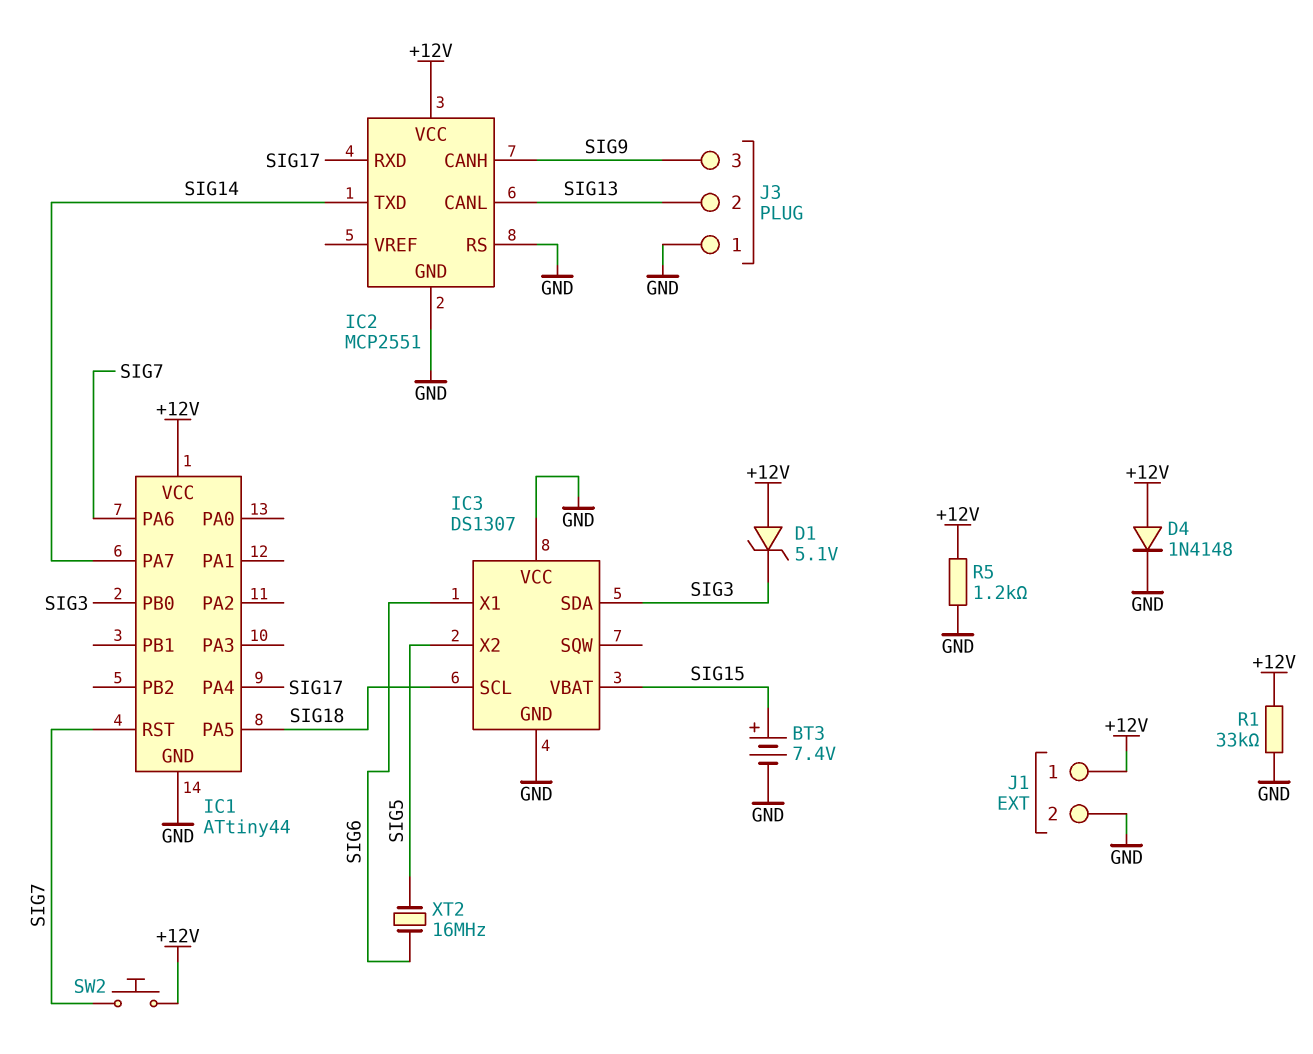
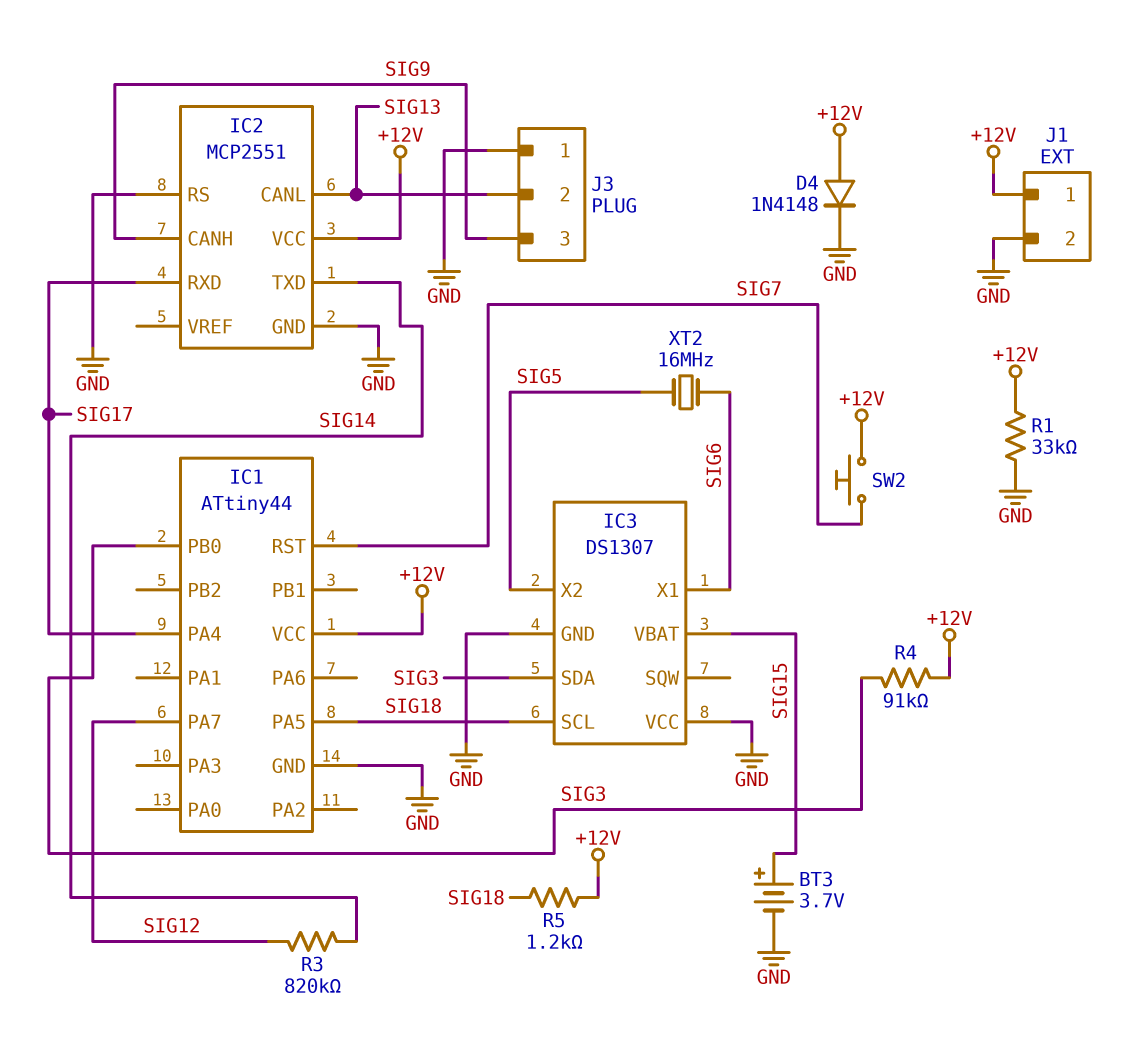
BT3: 7.4V (plus SIG15, minus GND) -> 3.7V (plus SIG15, minus GND)
D1: zener 5.1V (A +12V, K SIG3) -> none
IC1 pin PA6: SIG7 -> none
IC1 pin PA7: SIG14 -> SIG12
R3: none -> 820k (SIG12, SIG14)
R4: none -> 91k (+12V, SIG3)
R5: 1.2k (+12V, GND) -> 1.2k (+12V, SIG18)

